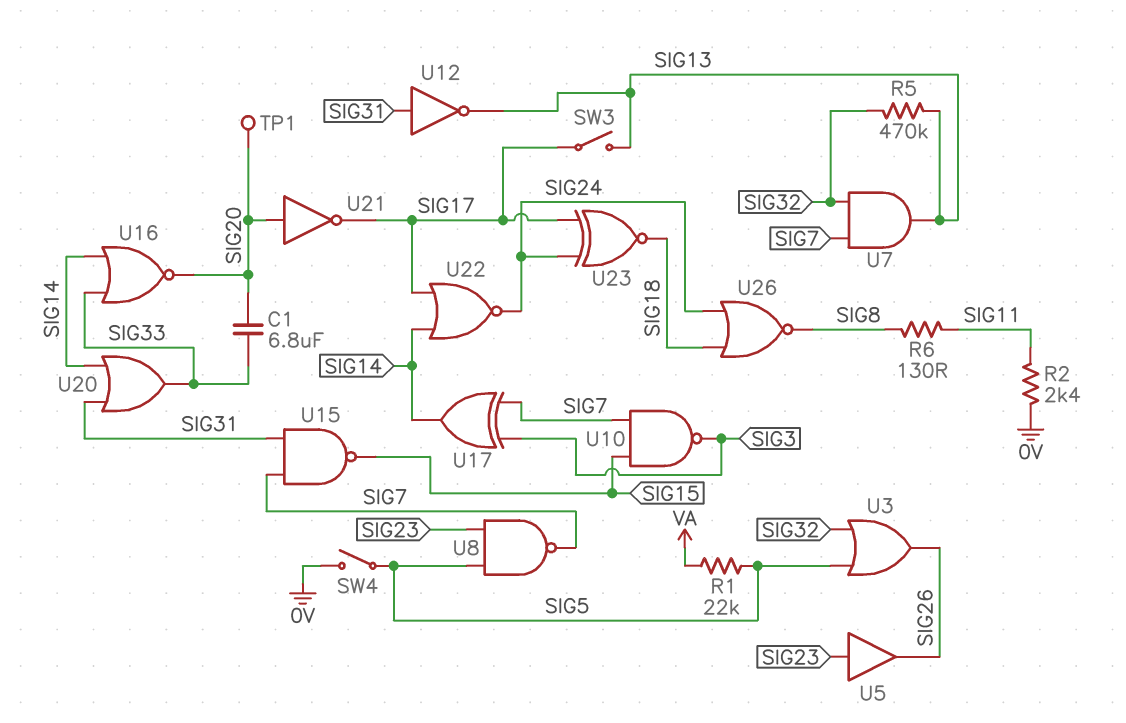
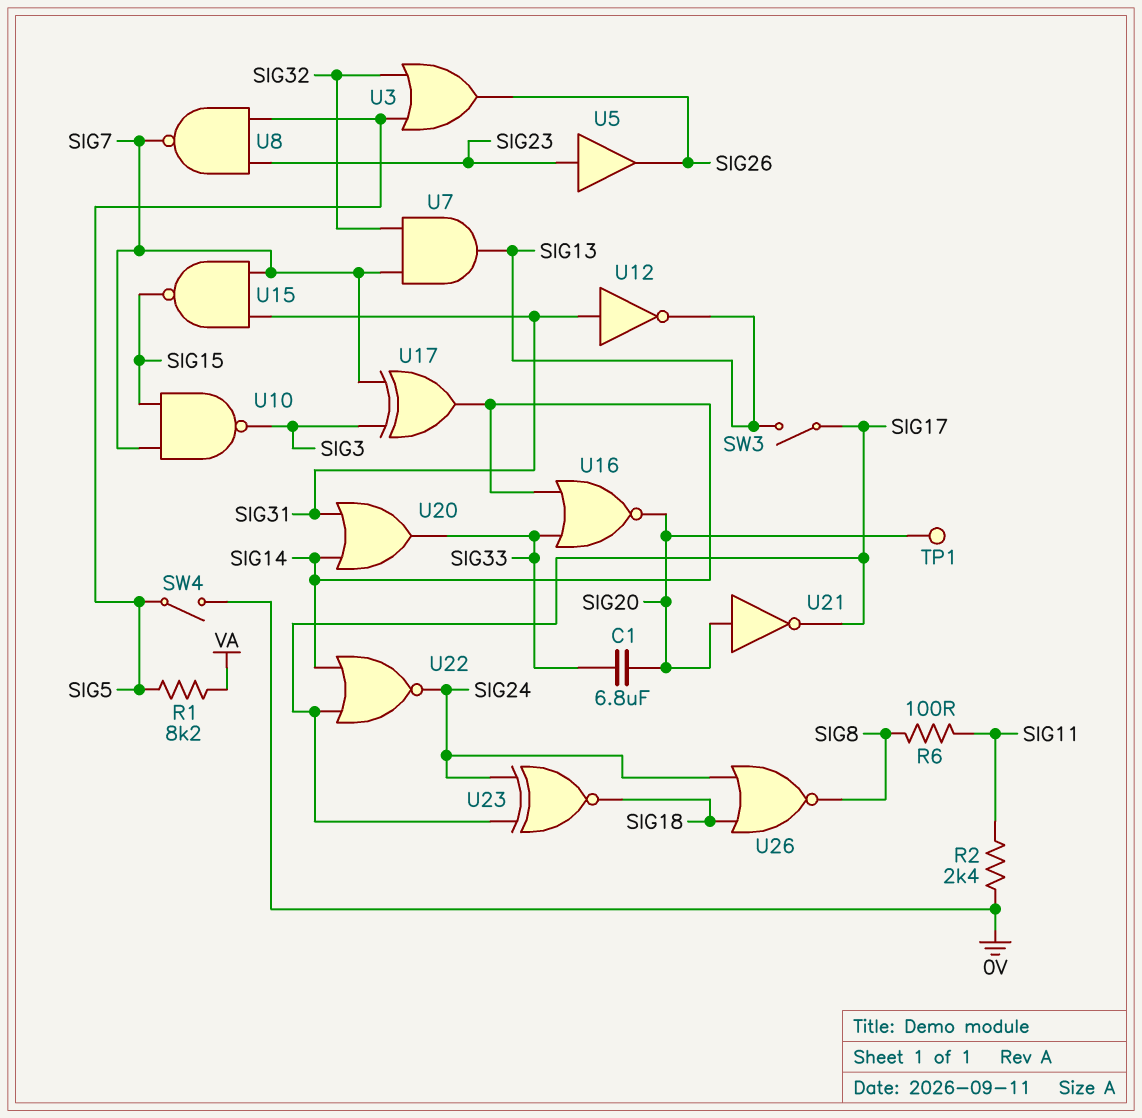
R1: 22k (SIG5, VA) -> 8.2k (SIG5, VA)
R5: 470k (SIG13, SIG32) -> none
R6: 130 (SIG8, SIG11) -> 100 (SIG8, SIG11)

